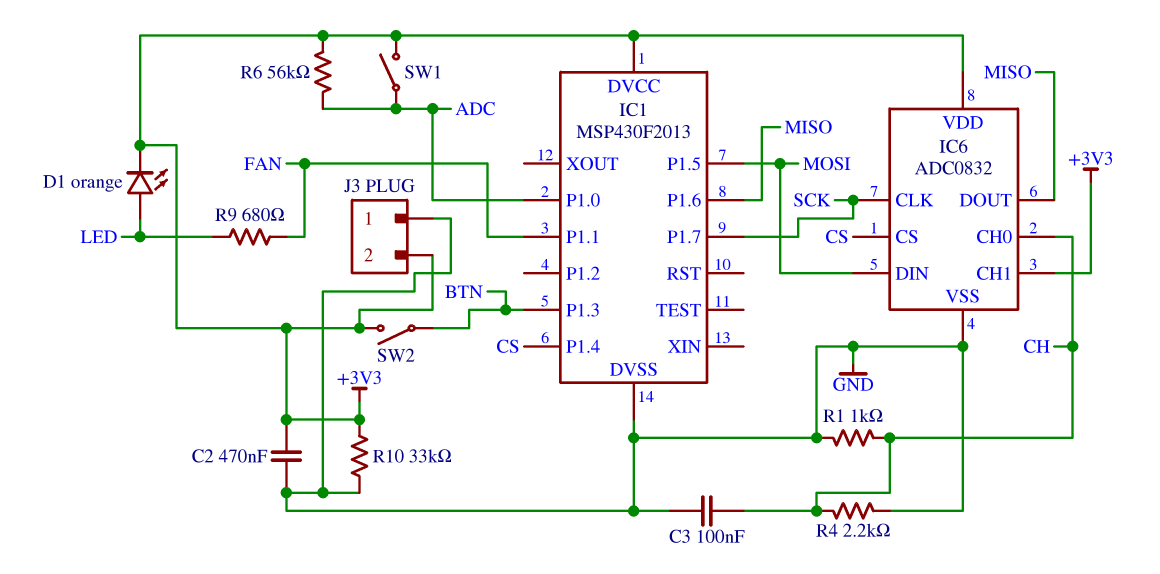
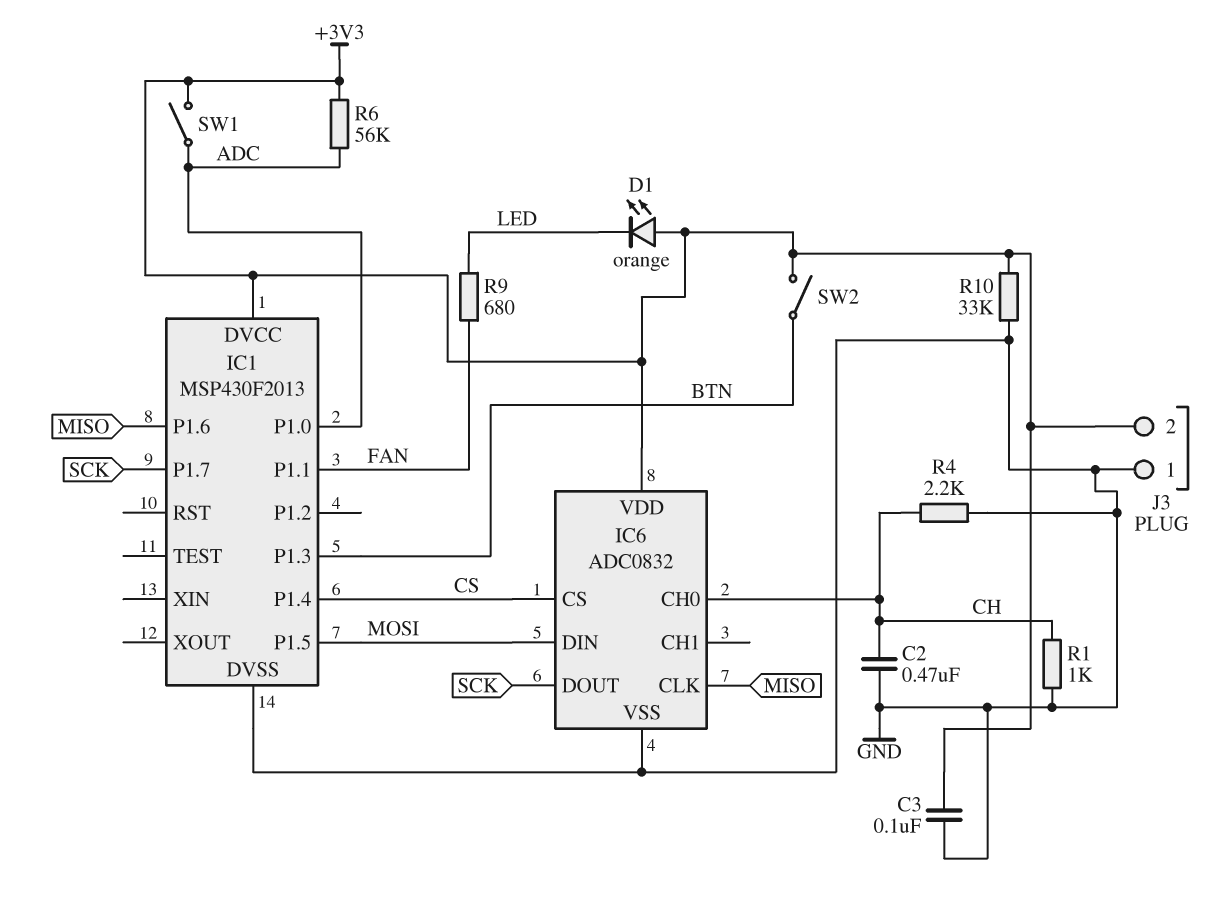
C2: 470nF (+3V3, GND) -> 470nF (CH, GND)
C3: 100nF (CH, GND) -> 100nF (+3V3, GND)
D1: LED orange (A LED, K +3V3) -> LED orange (A +3V3, K LED)
IC6 pin CH1: +3V3 -> none
IC6 pin CLK: SCK -> MISO
IC6 pin DOUT: MISO -> SCK

